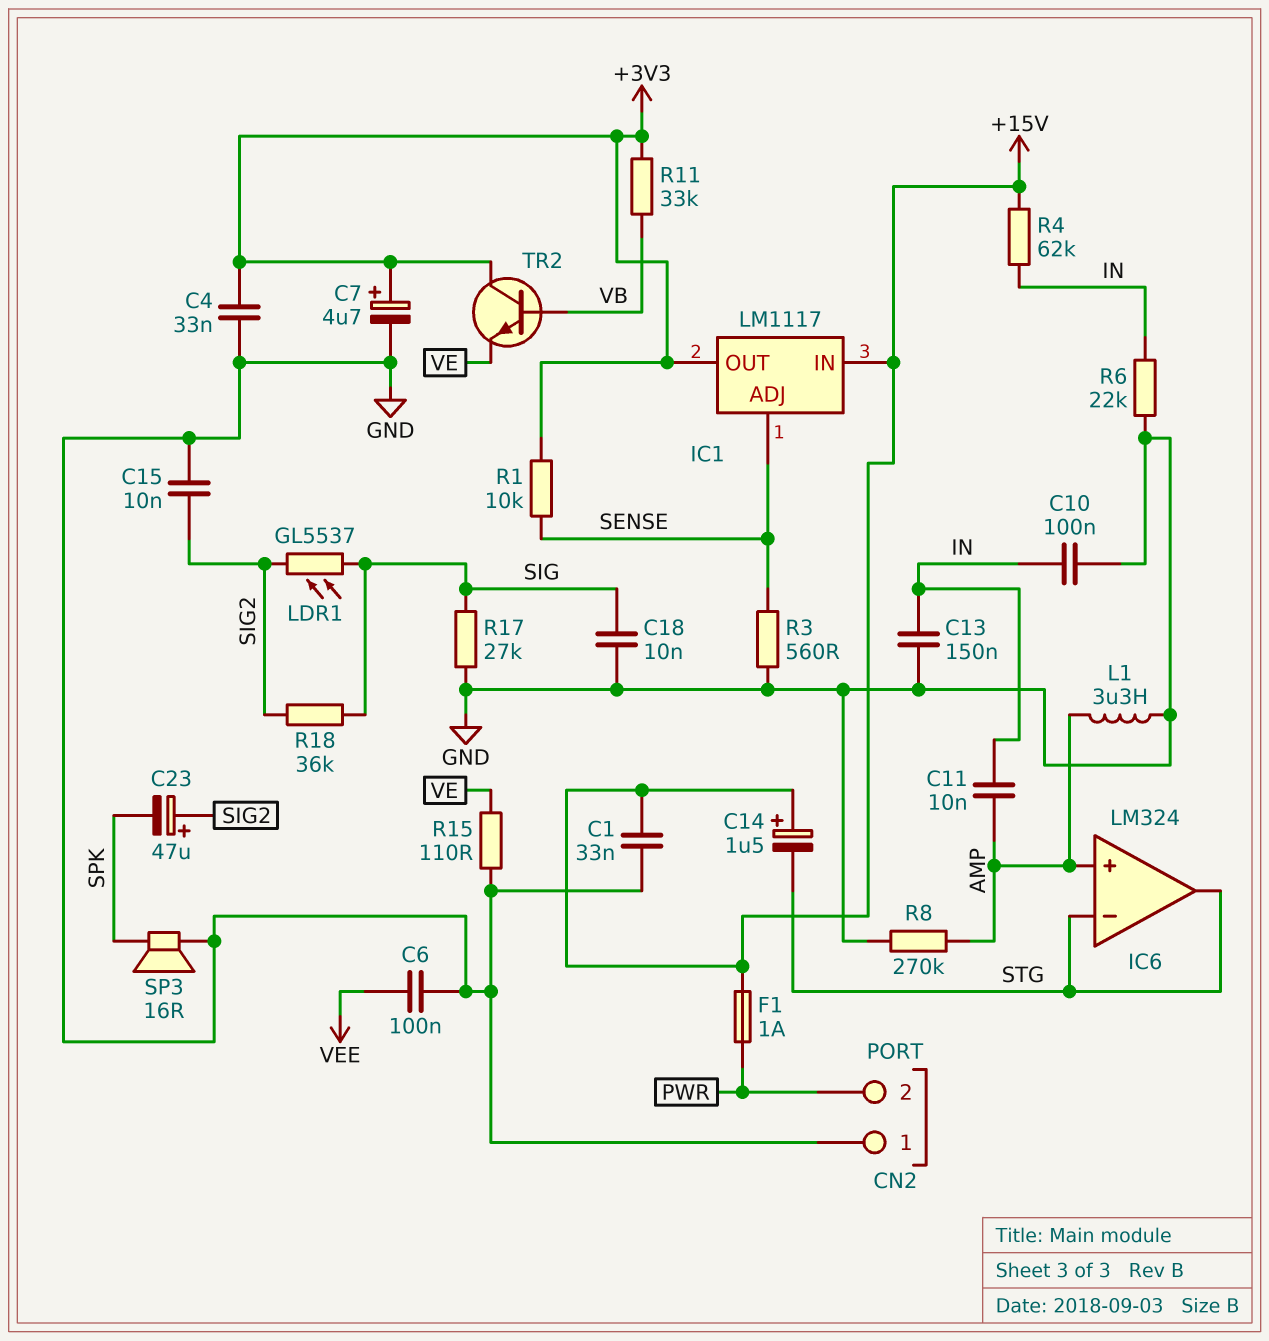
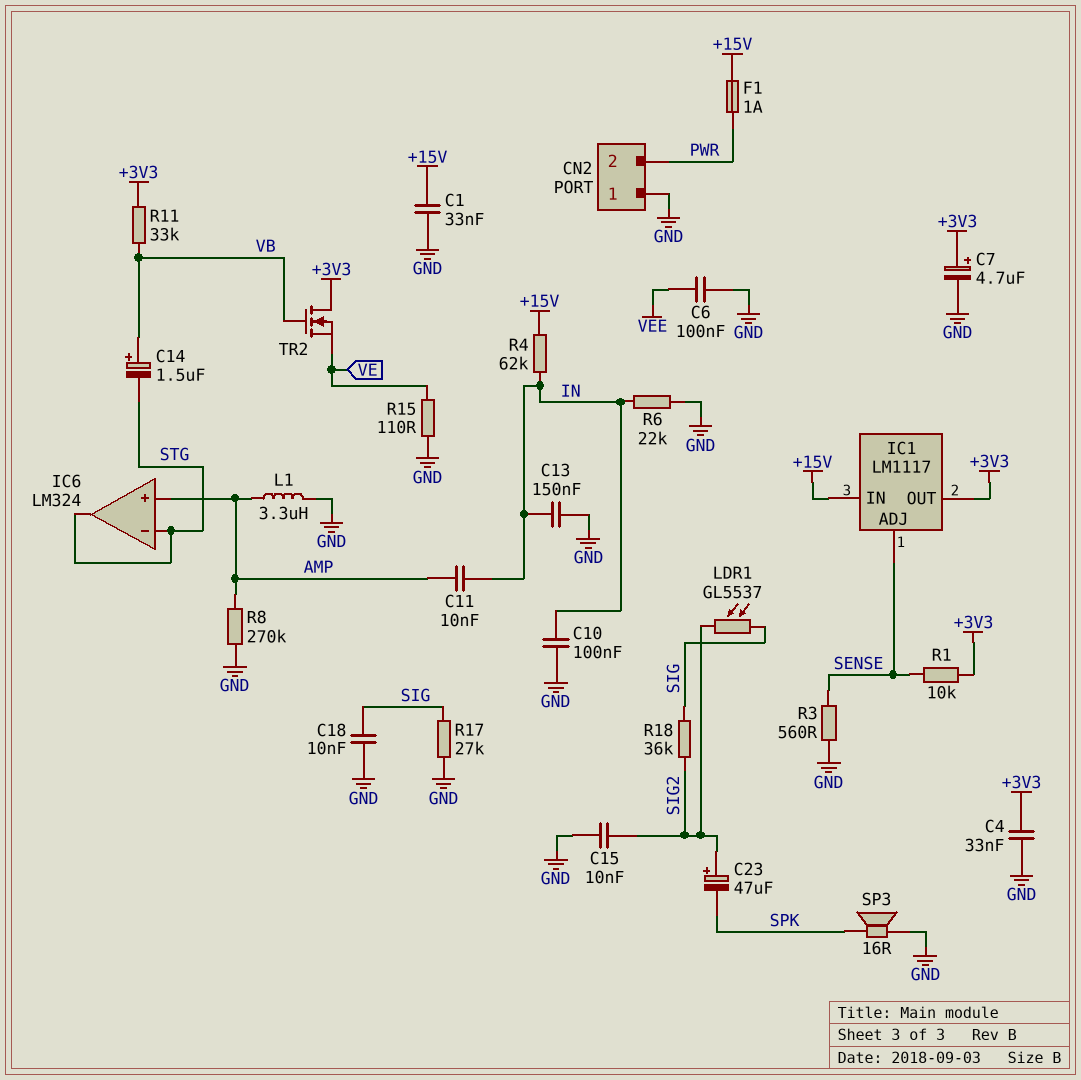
C14: 1.5uF (plus +15V, minus STG) -> 1.5uF (plus VB, minus STG)
TR2: NPN (B VB, C +3V3, E VE) -> NMOS (G VB, D +3V3, S VE)

